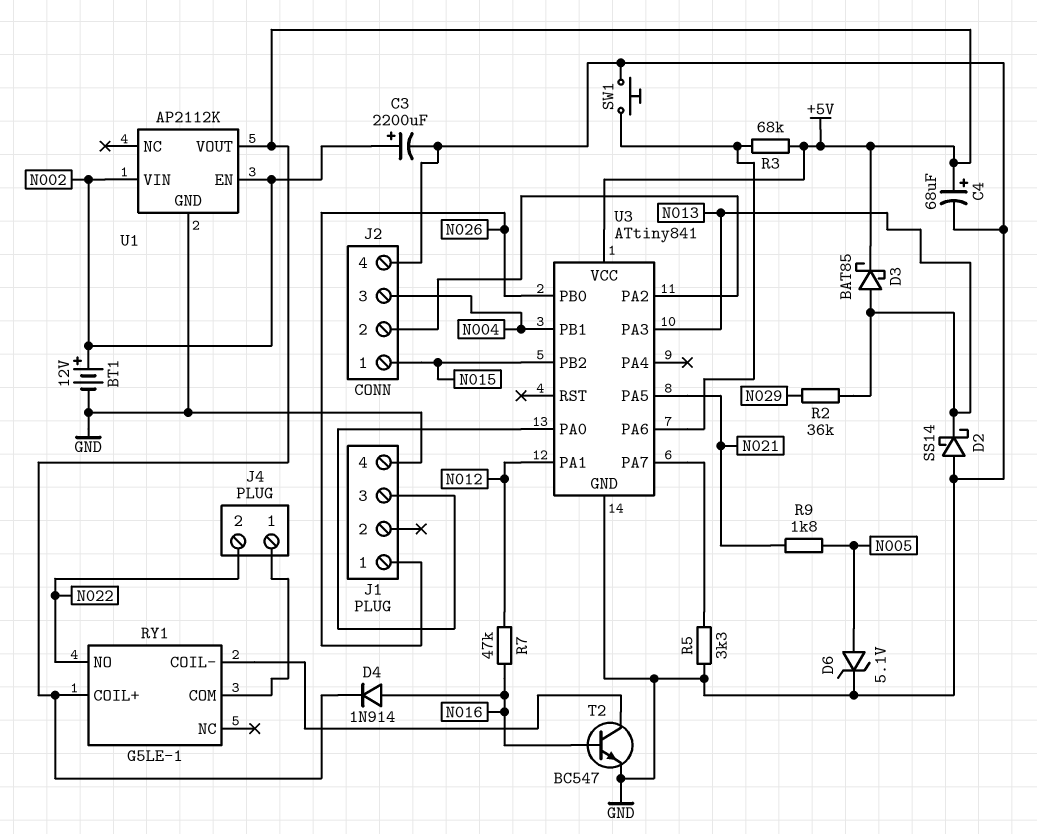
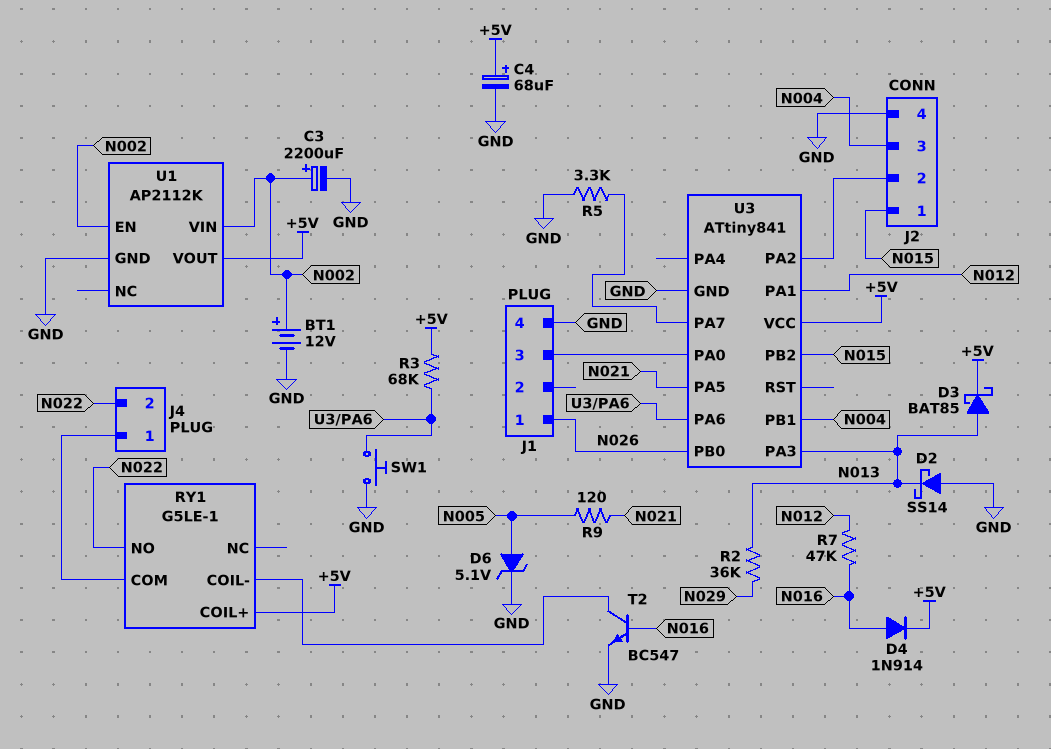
R9: 1.8k (N005, N021) -> 120 (N005, N021)

